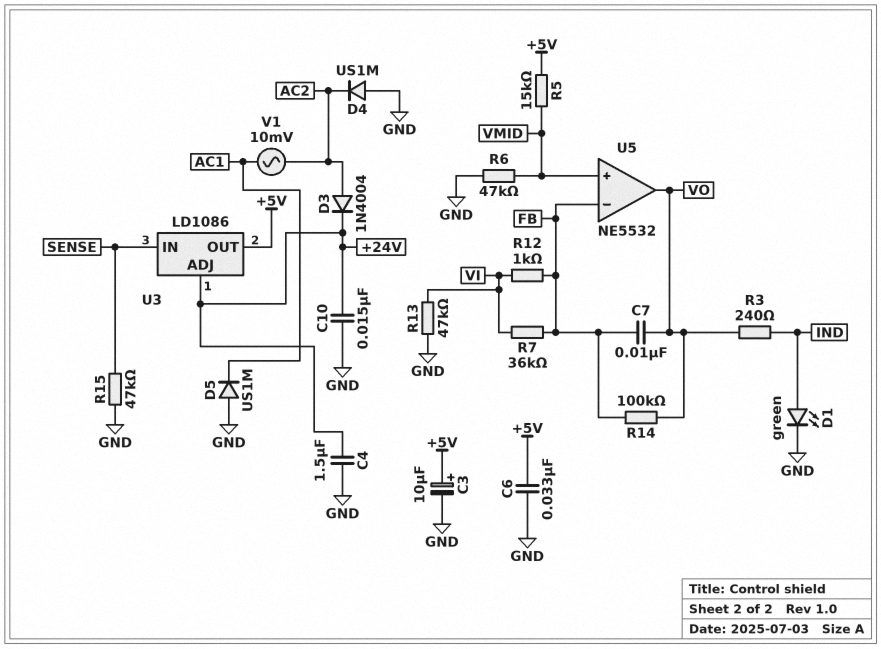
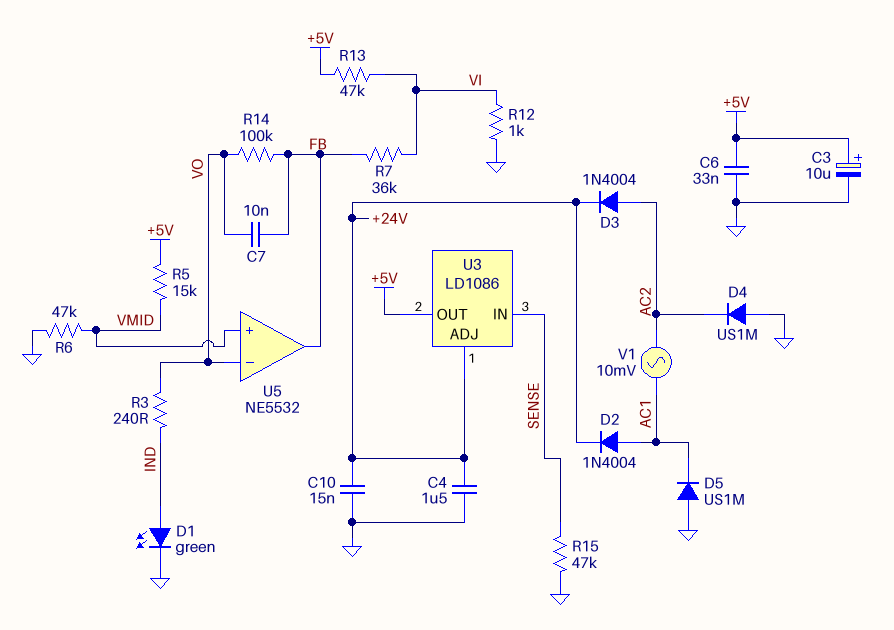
D2: none -> diode 1N4004 (A AC1, K +24V)
R12: 1k (FB, VI) -> 1k (GND, VI)
R13: 47k (GND, VI) -> 47k (+5V, VI)
U5 pin in-: FB -> VO
U5 pin out: VO -> FB

